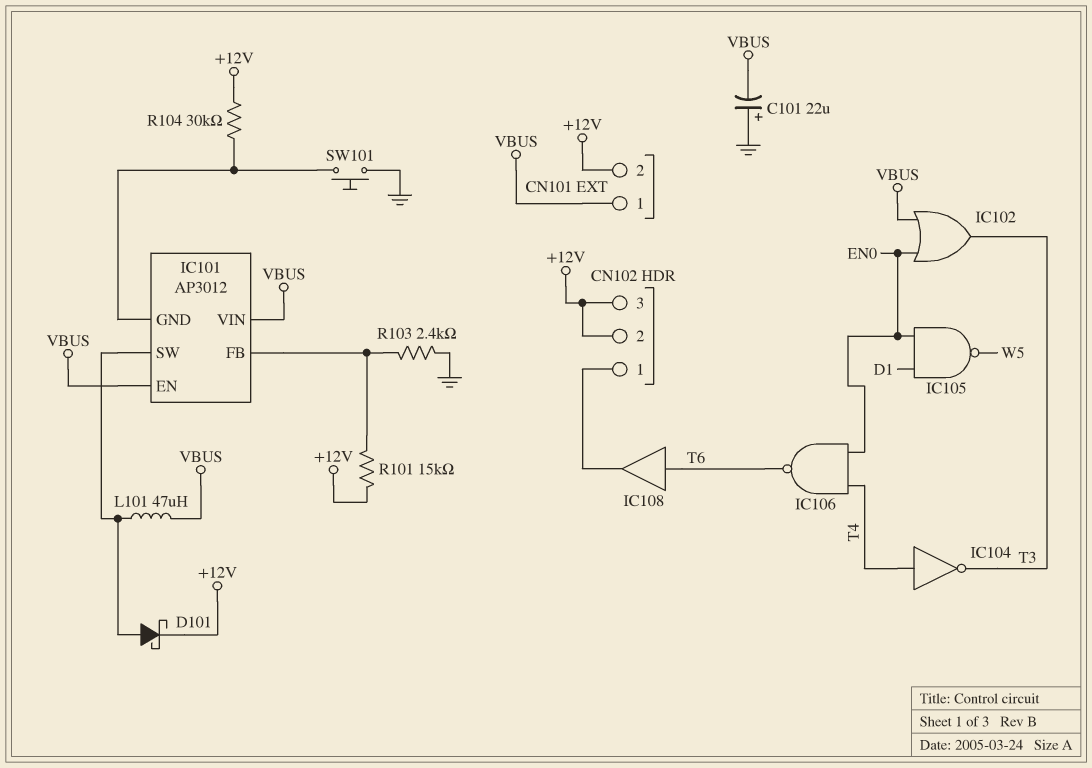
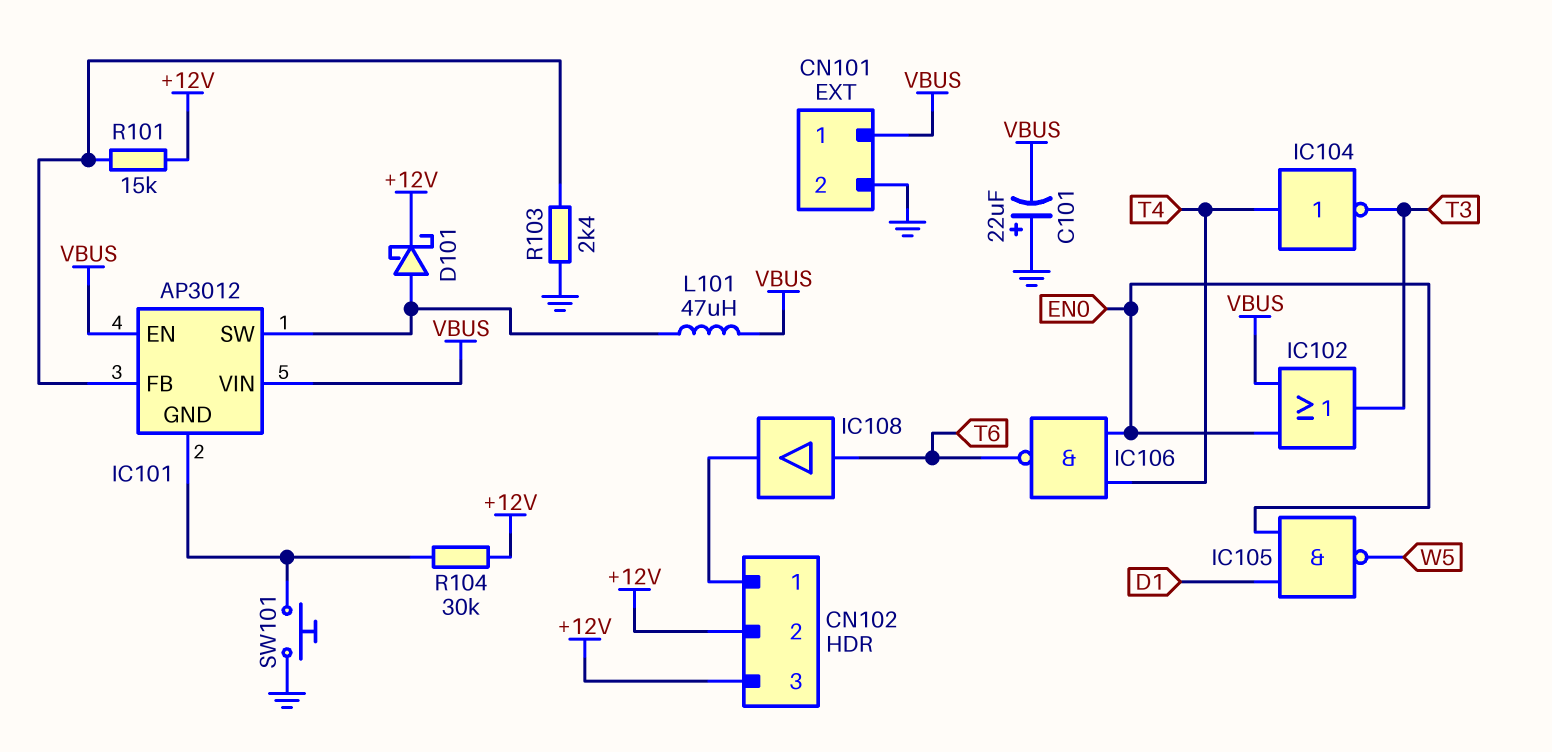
CN101 pin 2: +12V -> GND

